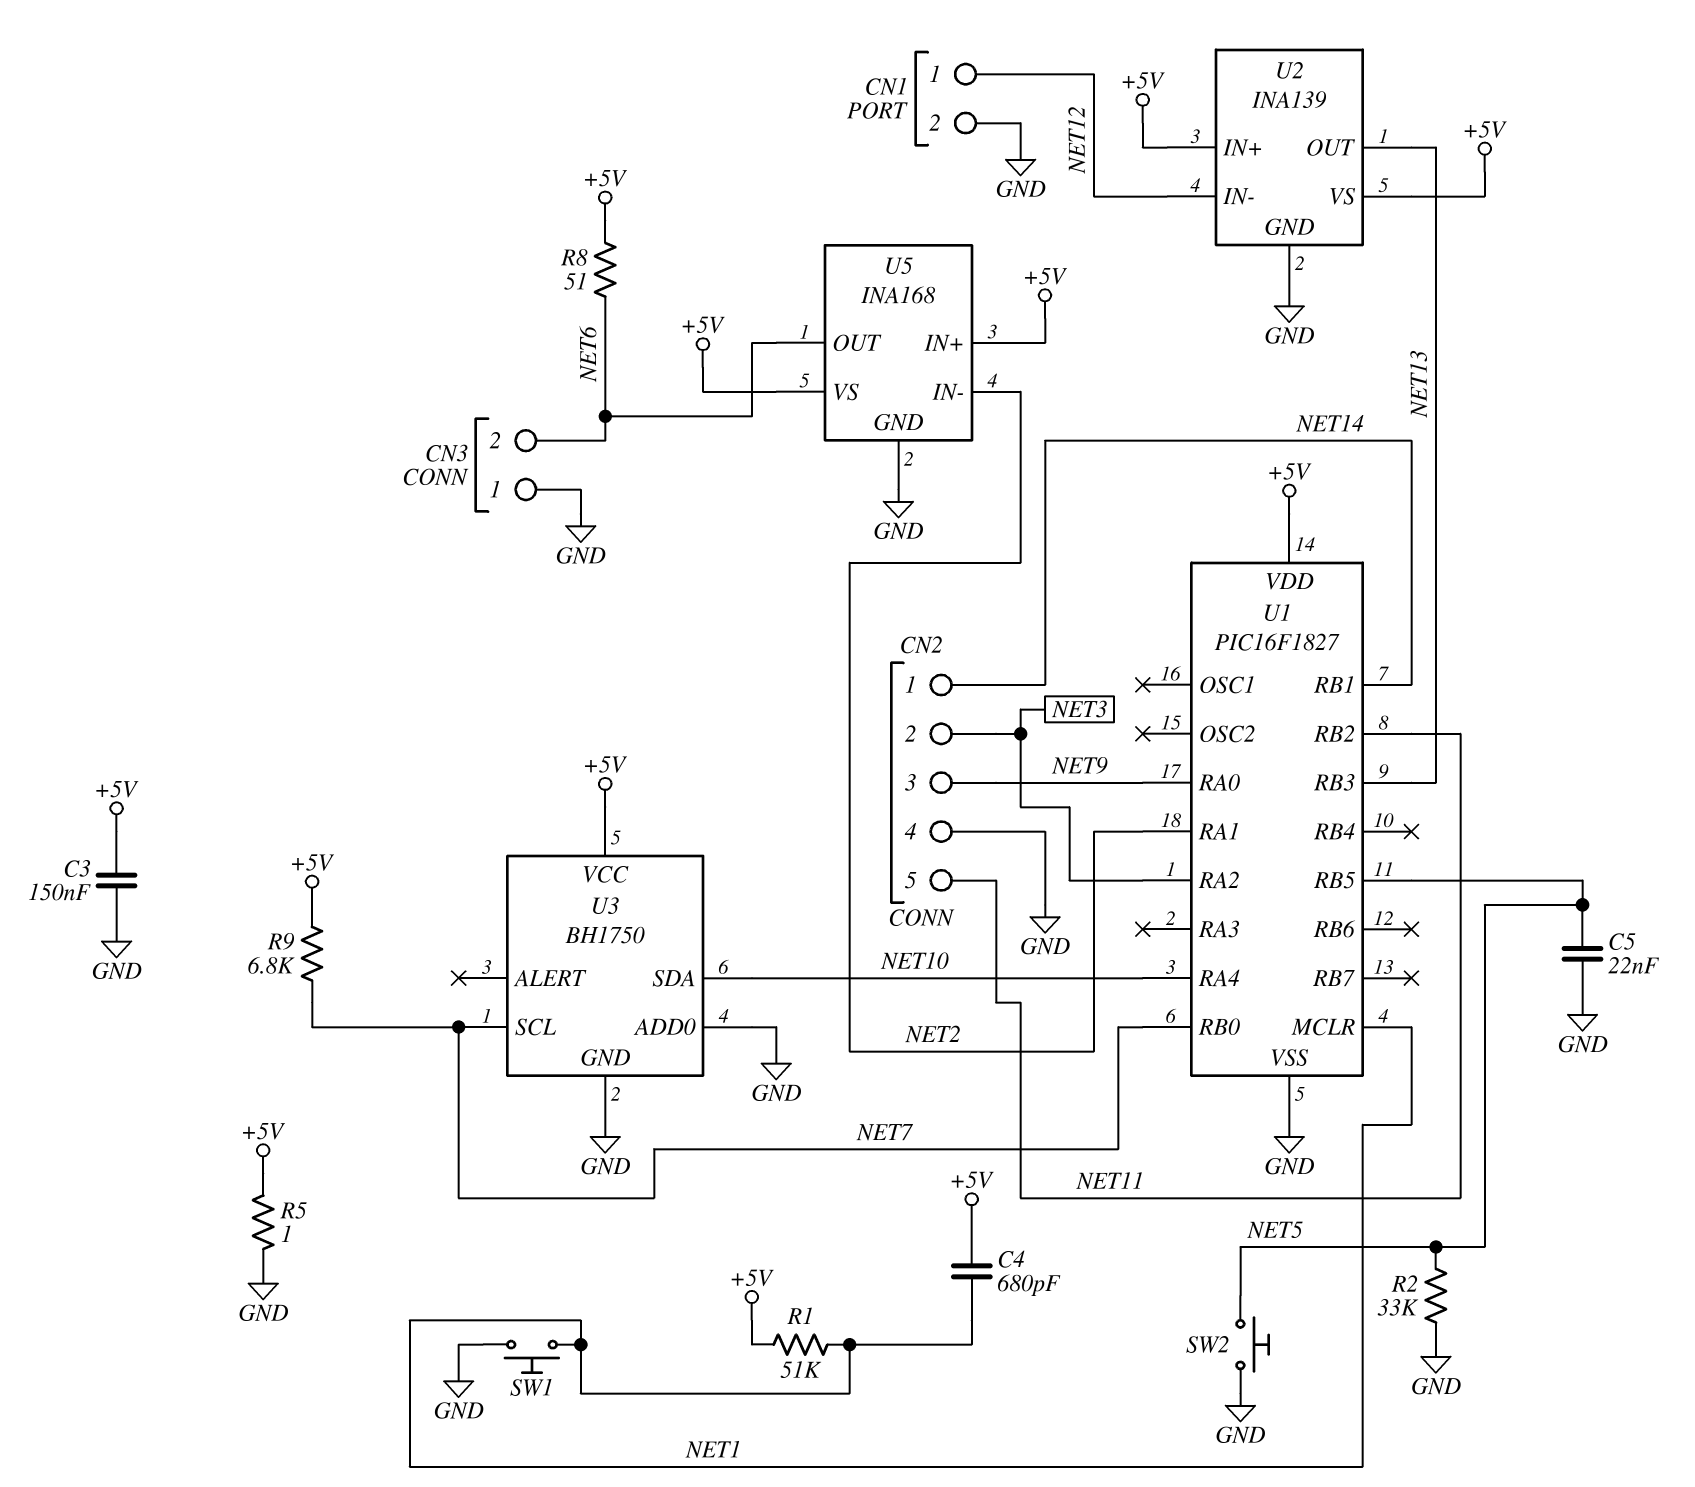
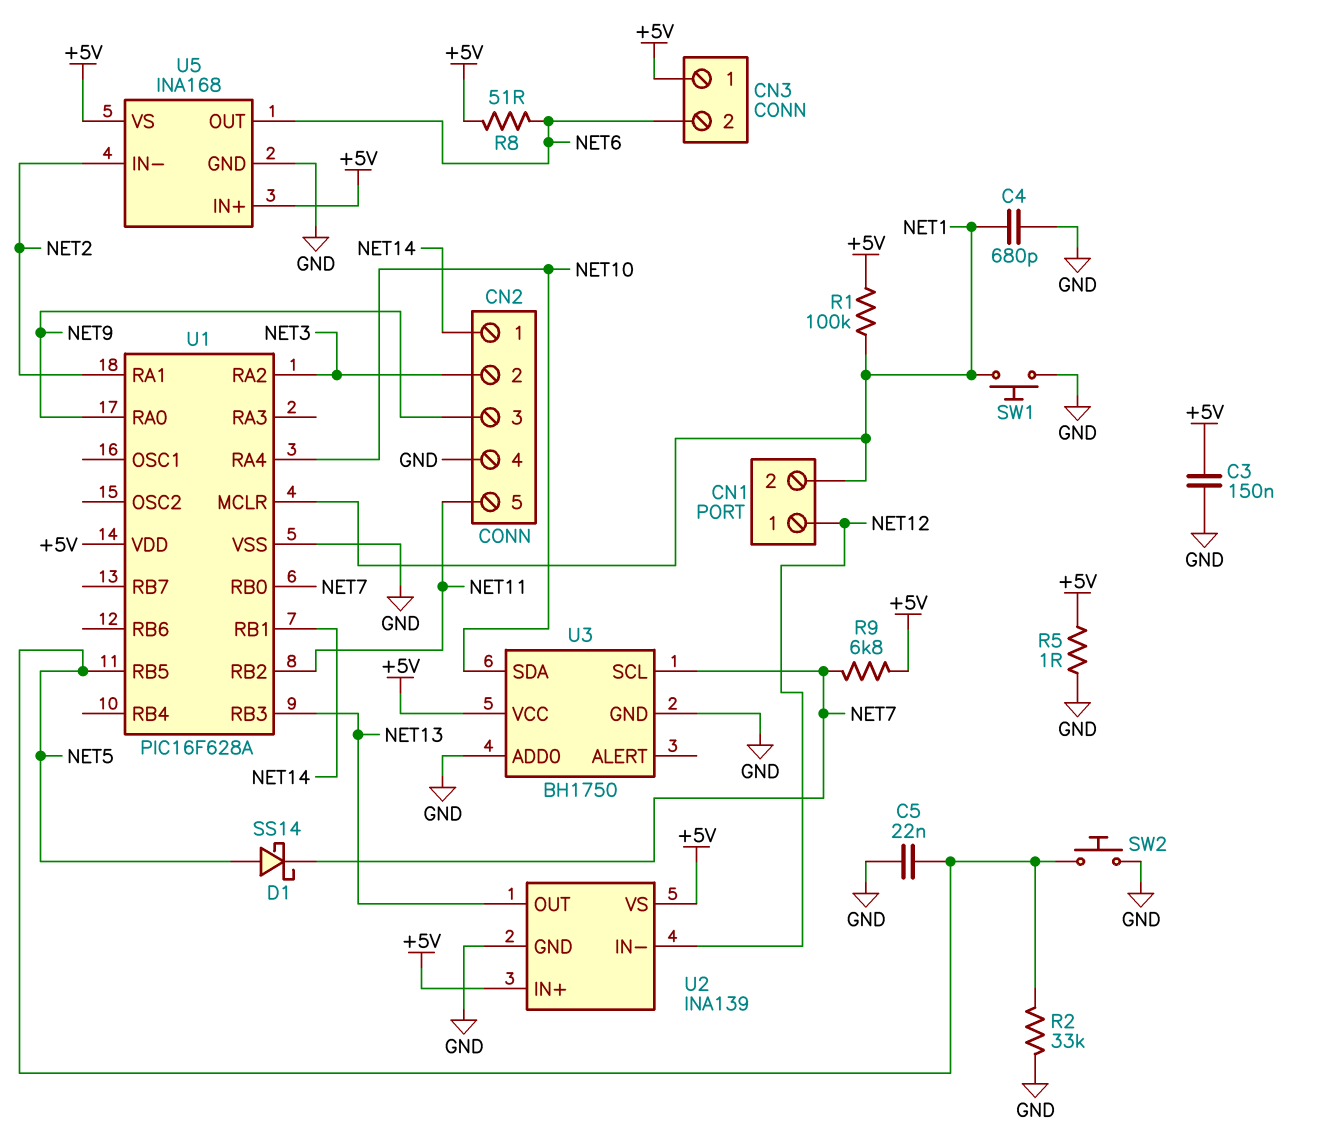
C4: 680pF (+5V, NET1) -> 680pF (GND, NET1)
CN1 pin 2: GND -> NET1
CN3 pin 1: GND -> +5V
D1: none -> schottky SS14 (A NET5, K NET7)
R1: 51k (+5V, NET1) -> 100k (+5V, NET1)
U1: PIC16F1827 -> PIC16F628A

